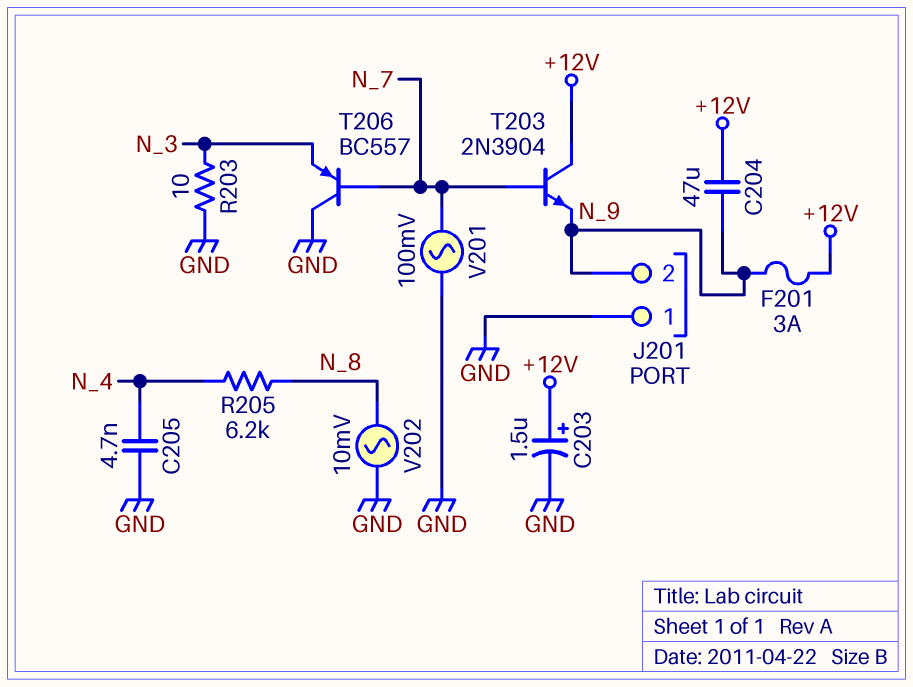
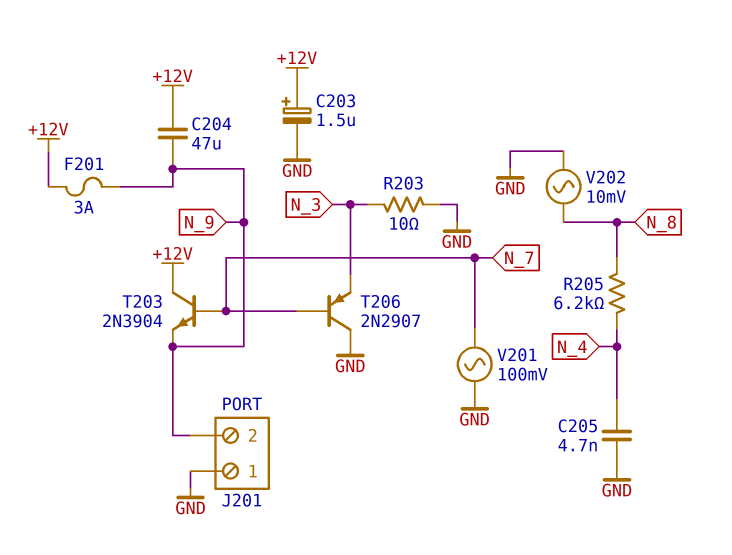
T206: PNP BC557 (B N_7, C GND, E N_3) -> PNP 2N2907 (B N_7, C GND, E N_3)

